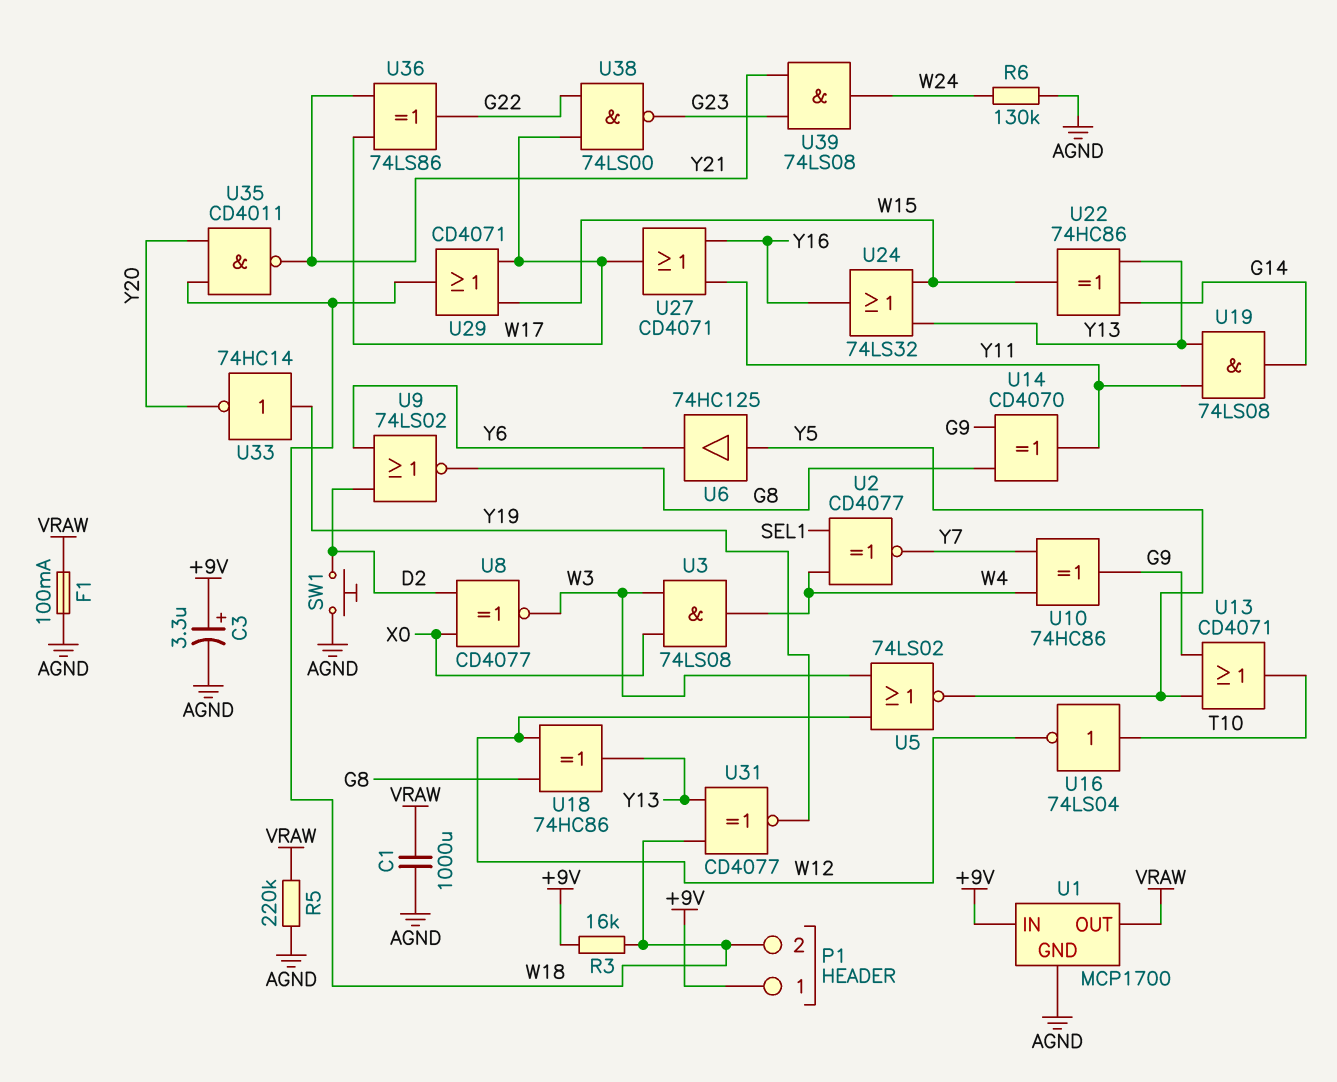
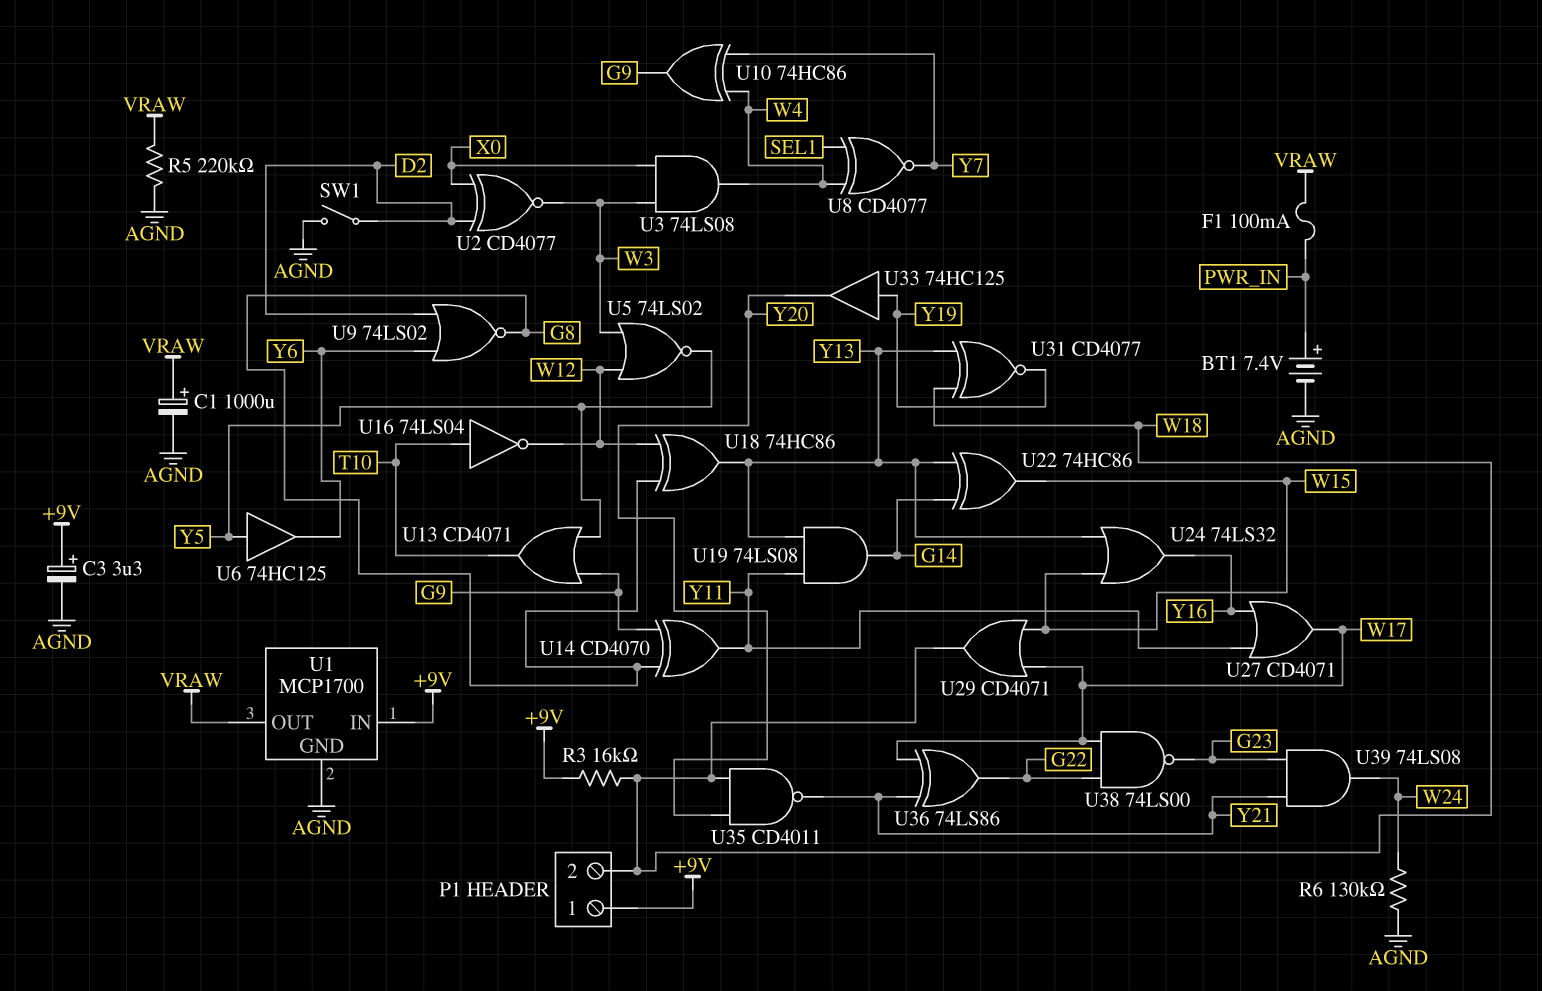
BT1: none -> 7.4V (plus PWR_IN, minus AGND)
C1: 1000uF (AGND, VRAW) -> 1000uF (plus VRAW, minus AGND)
F1: 100mA (AGND, VRAW) -> 100mA (PWR_IN, VRAW)
SW1: button (AGND, D2) -> switch (AGND, D2)
U2: XNOR CD4077 (in SEL1, in W4, out Y7) -> XNOR CD4077 (in D2, in X0, out W3)
U8: XNOR CD4077 (in D2, in X0, out W3) -> XNOR CD4077 (in SEL1, in W4, out Y7)
U33: NOT 74HC14 (in Y19, out Y20) -> buffer 74HC125 (in Y19, out Y20)

